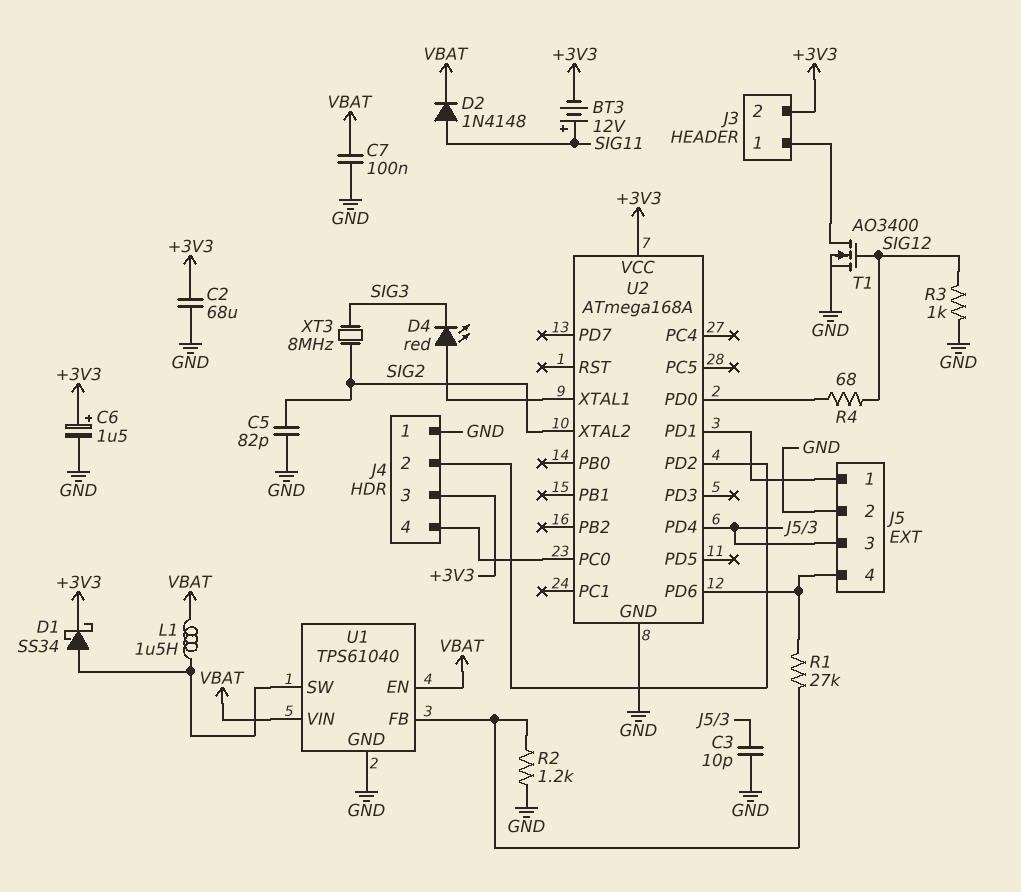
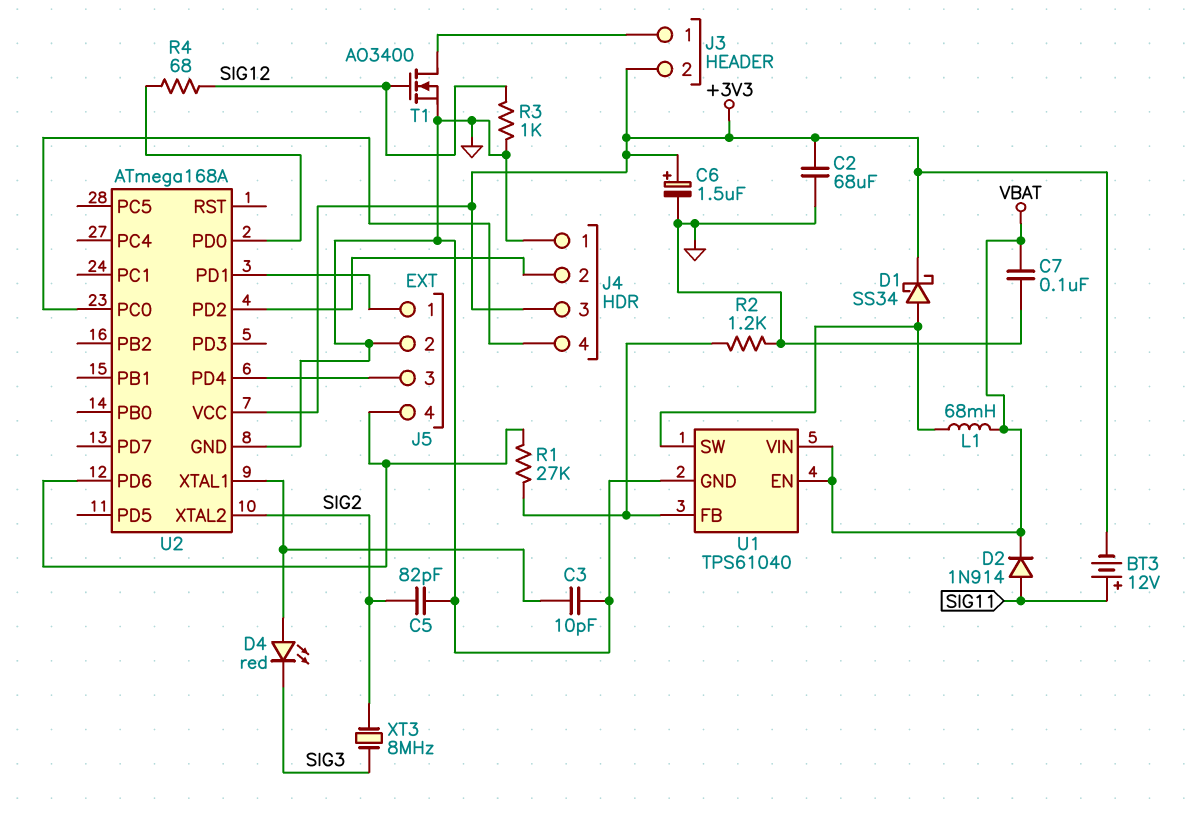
C3: 10pF (GND, J5/3) -> 10pF (GND, U2/XTAL1)
D2: diode 1N4148 (A SIG11, K VBAT) -> diode 1N914 (A SIG11, K VBAT)
L1: 1.5uH (U1/SW, VBAT) -> 68mH (U1/SW, VBAT)

